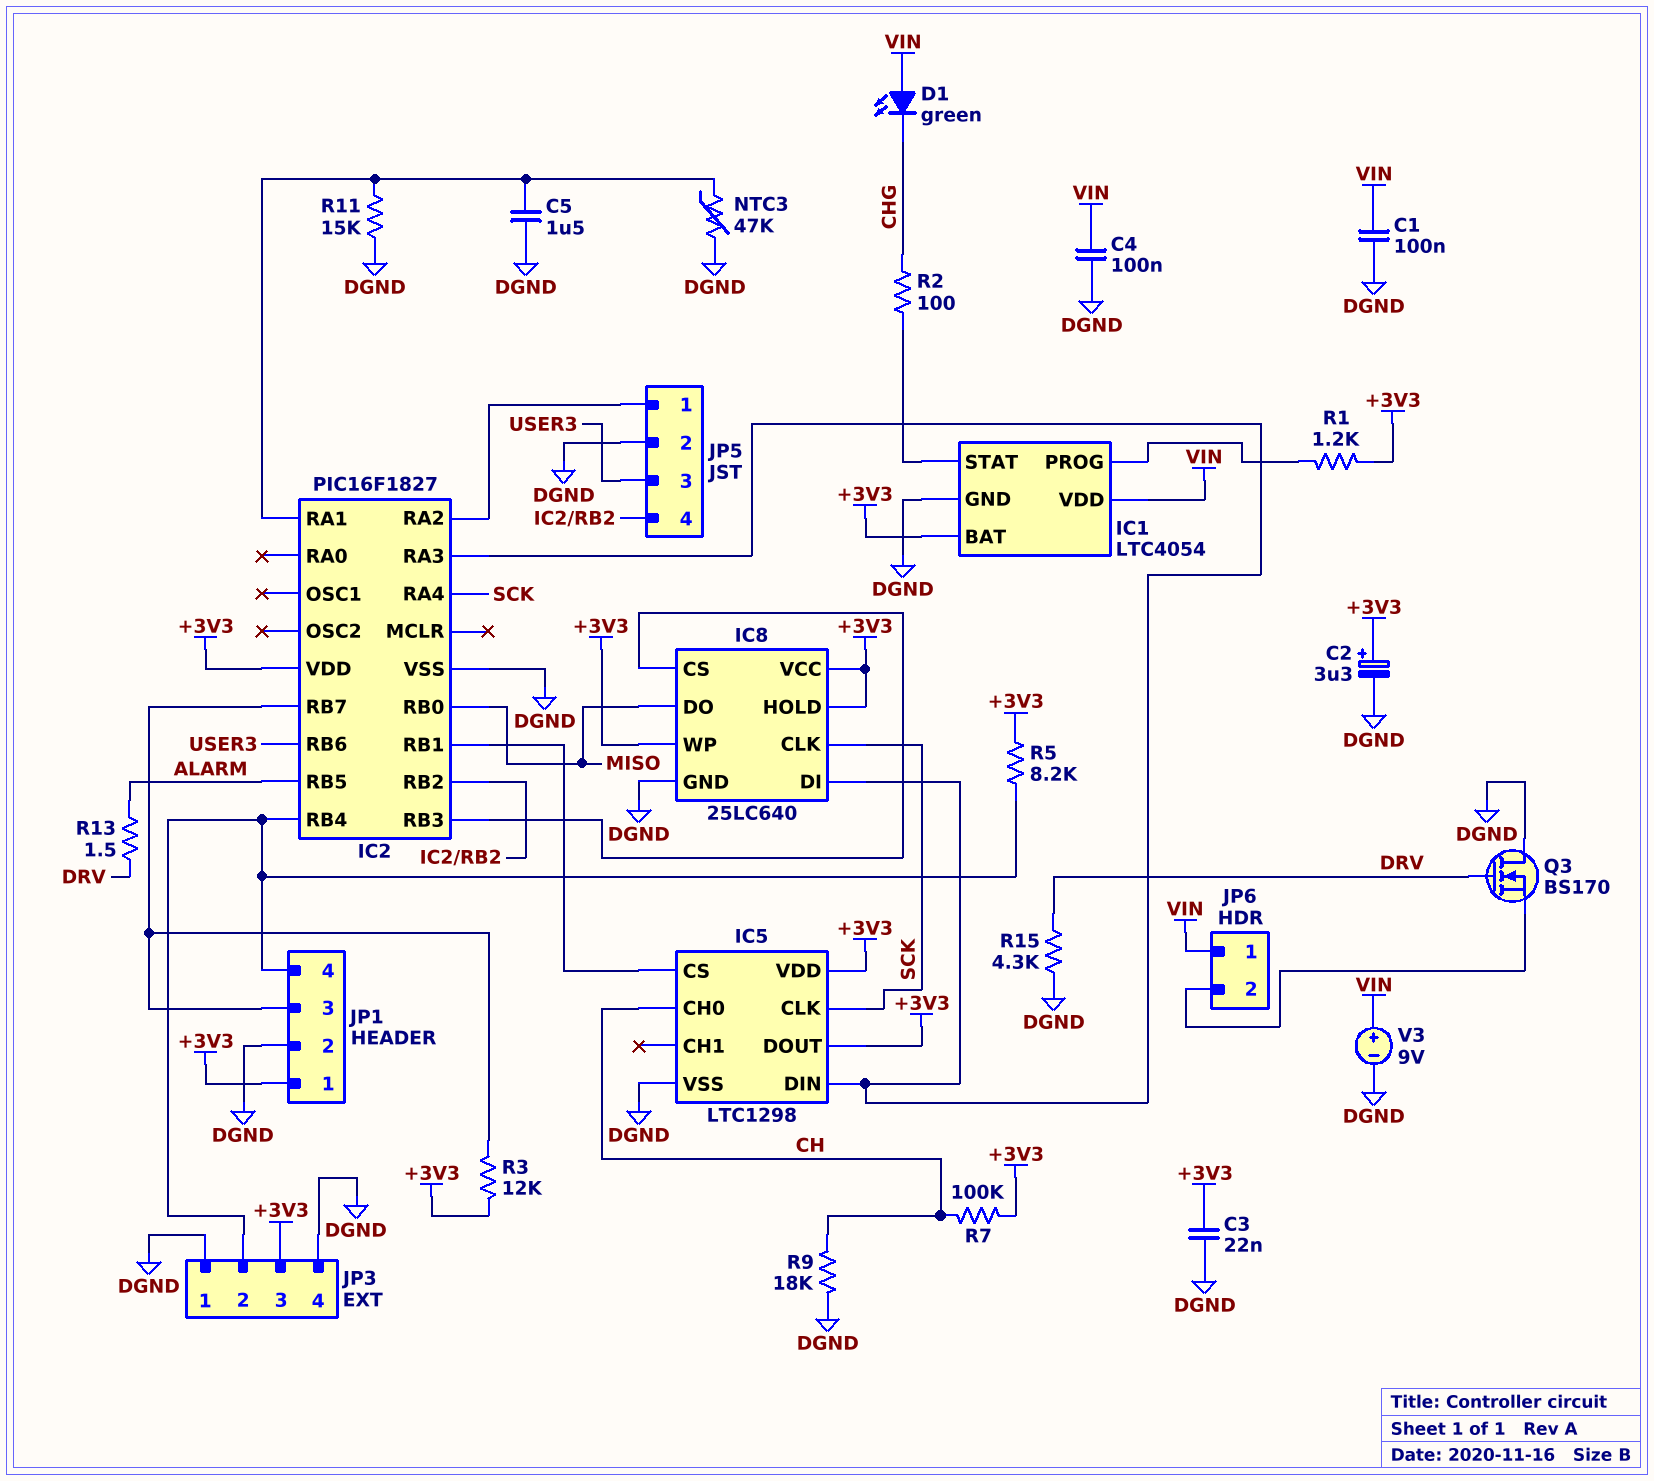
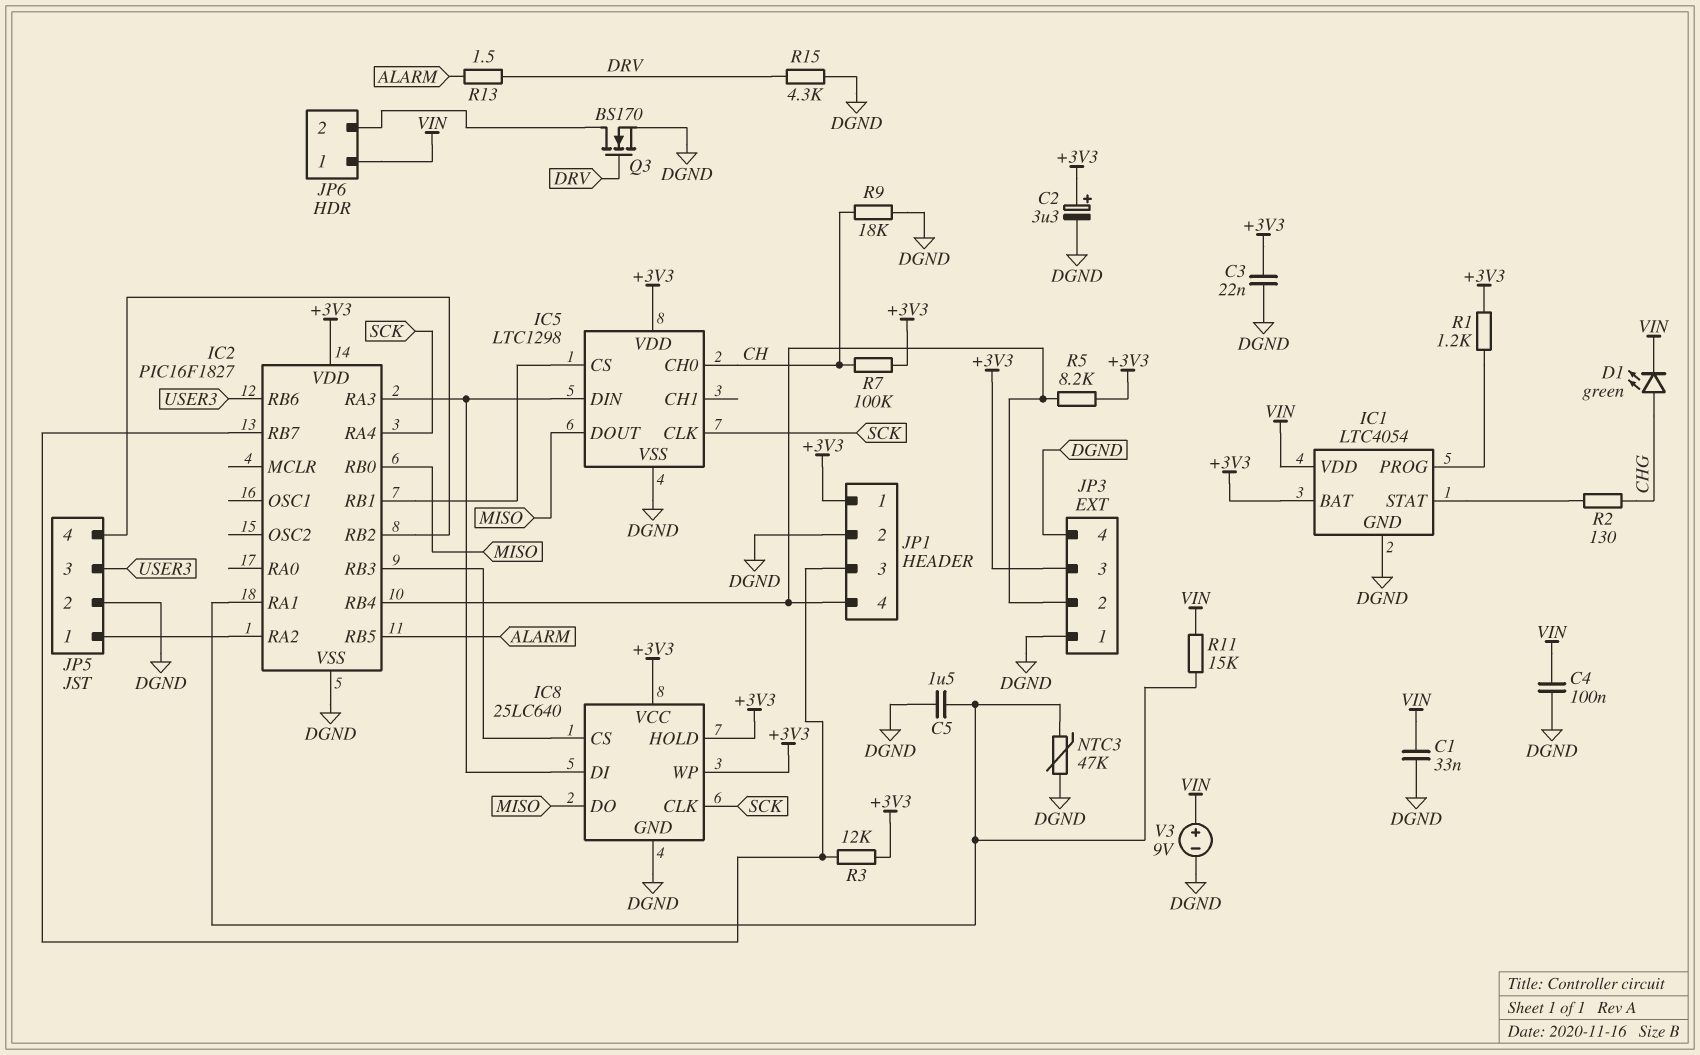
C1: 100nF (DGND, VIN) -> 33nF (DGND, VIN)
D1: LED green (A VIN, K CHG) -> LED green (A CHG, K VIN)
IC5 pin DOUT: +3V3 -> MISO
Q3: NMOS BS170 (G DRV, D DGND, S JP6/2) -> NMOS BS170 (G DRV, D JP6/2, S DGND)
R2: 100 (CHG, IC1/STAT) -> 130 (CHG, IC1/STAT)
R11: 15k (DGND, IC2/RA1) -> 15k (IC2/RA1, VIN)

